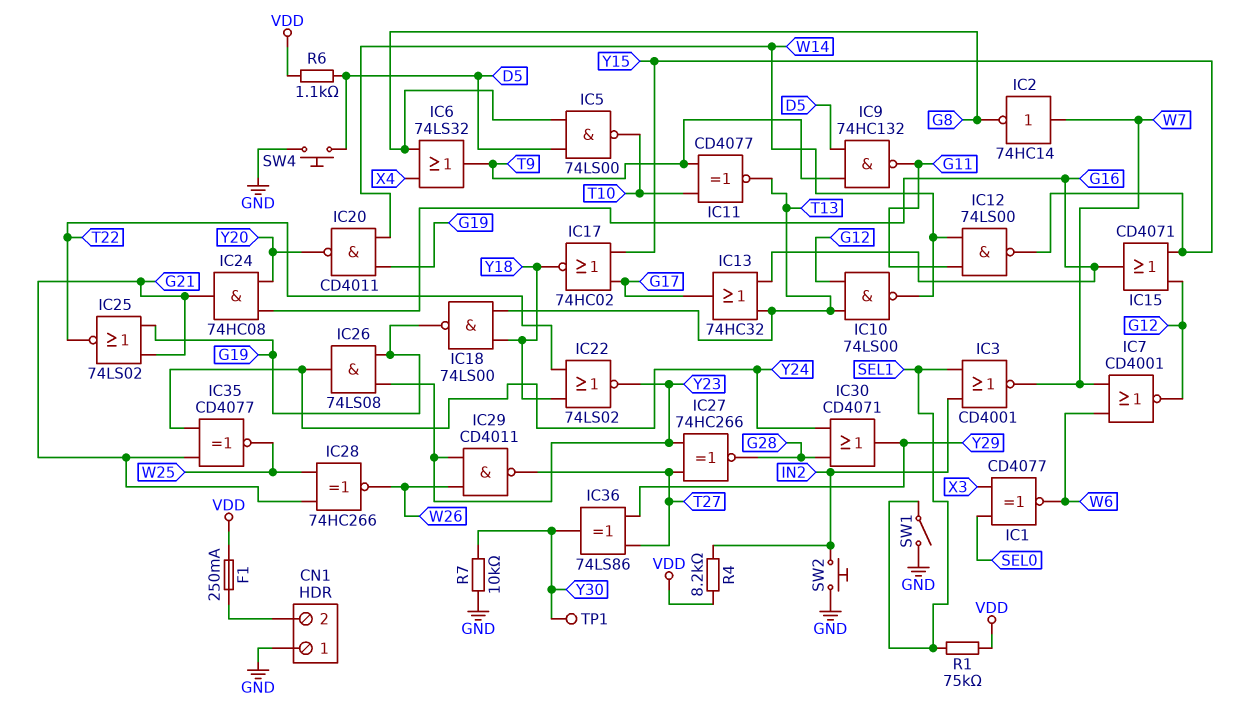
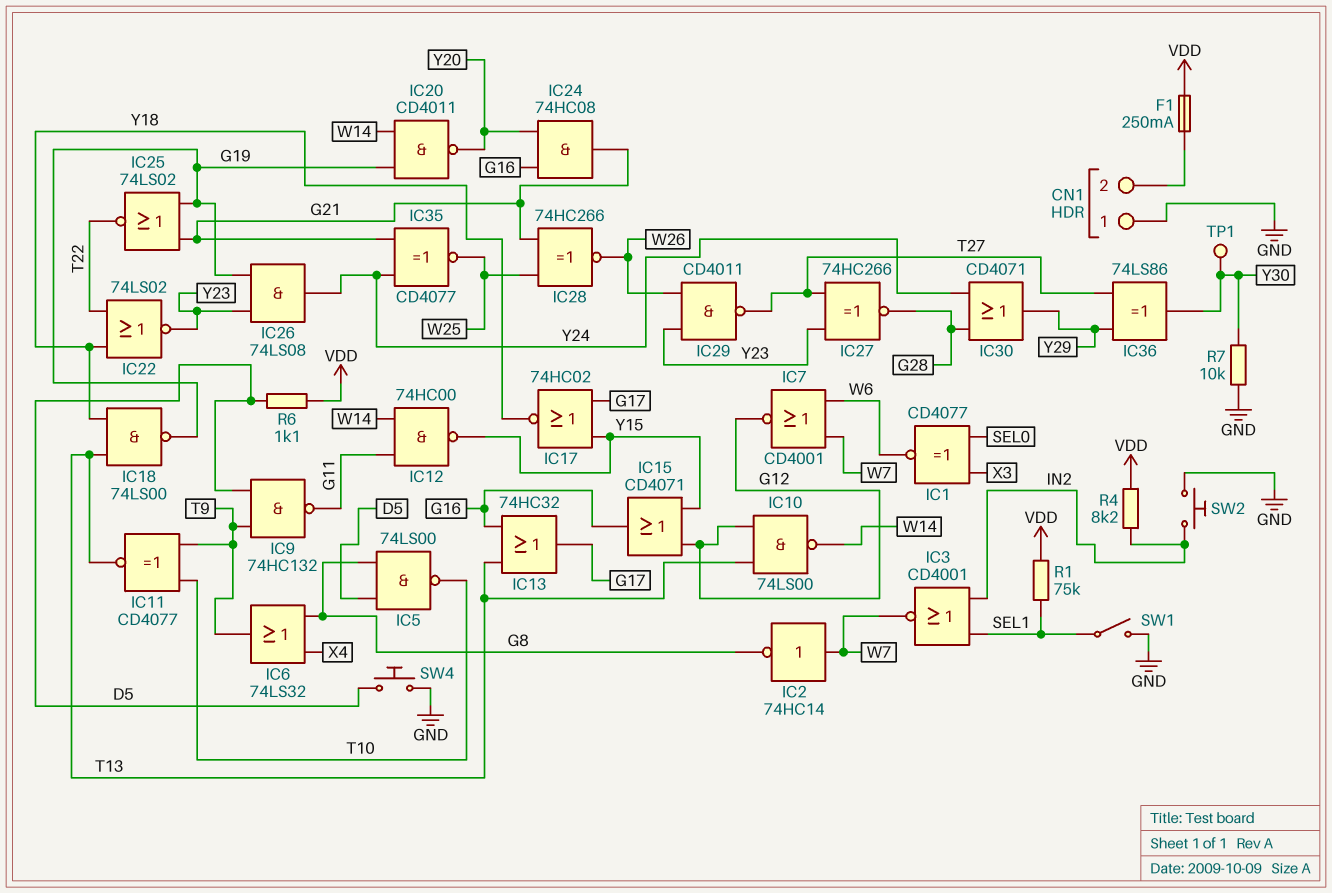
IC12: NAND 74LS00 (in G11, in W14, out Y15) -> NAND 74HC00 (in G11, in W14, out Y15)

